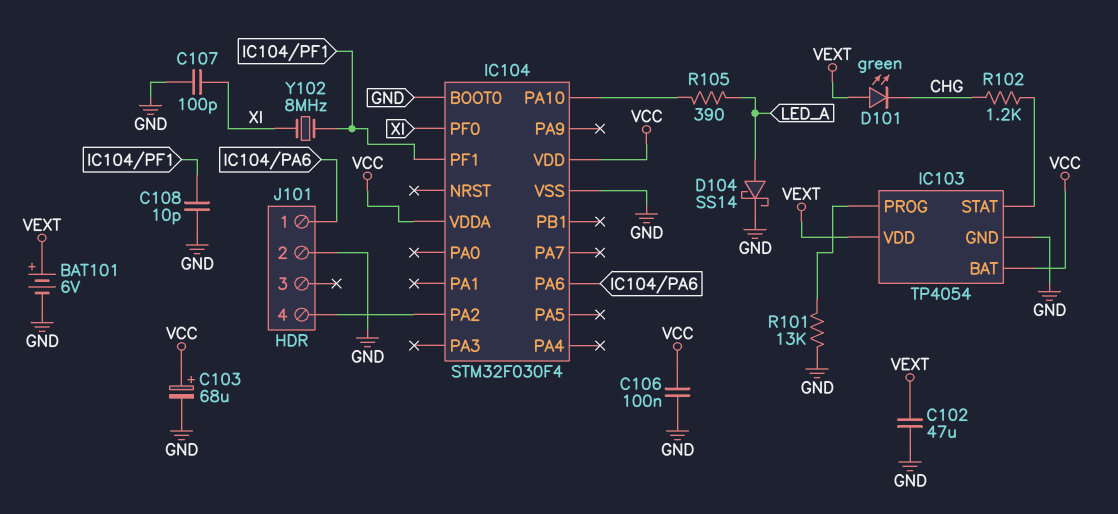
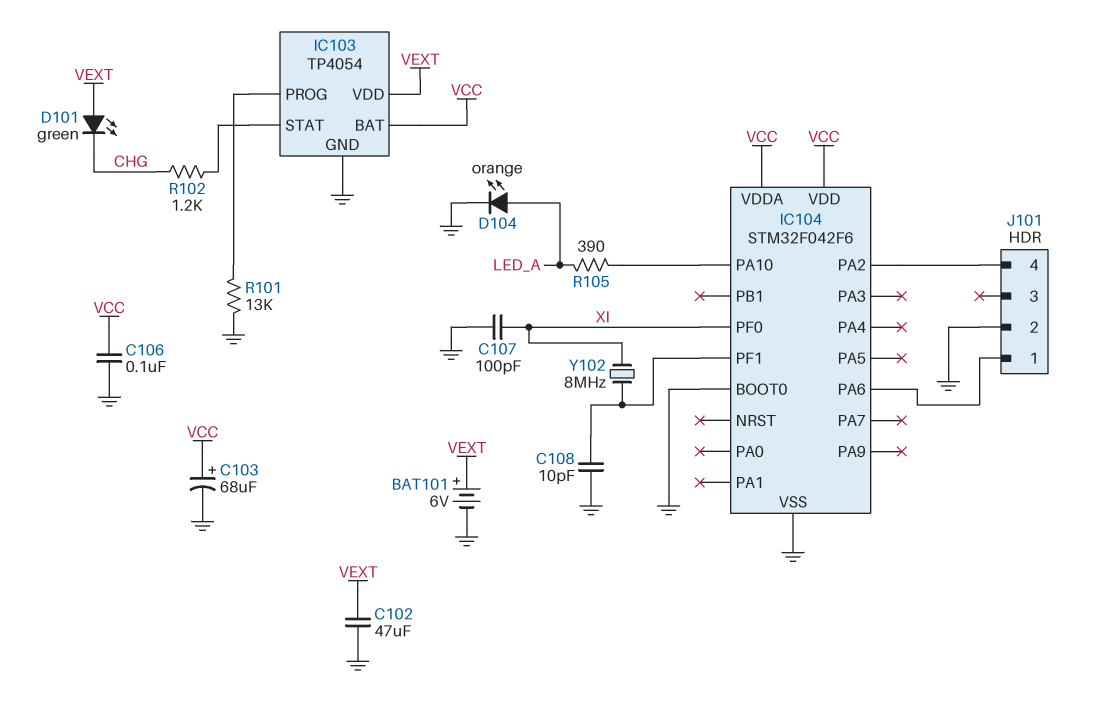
D104: schottky SS14 (A LED_A, K GND) -> LED orange (A LED_A, K GND)
IC104: STM32F030F4 -> STM32F042F6

